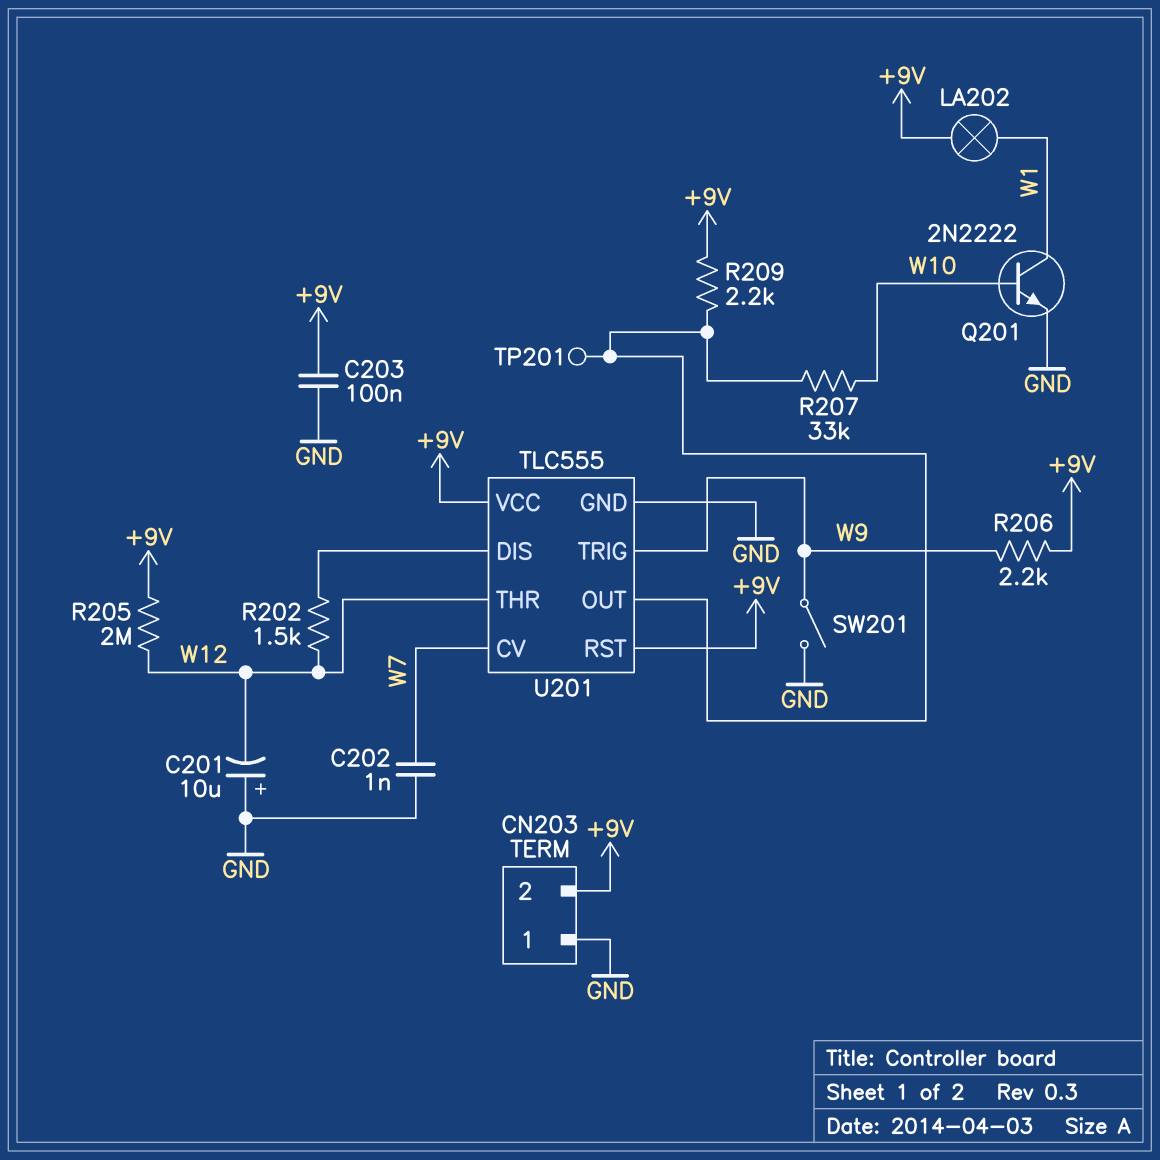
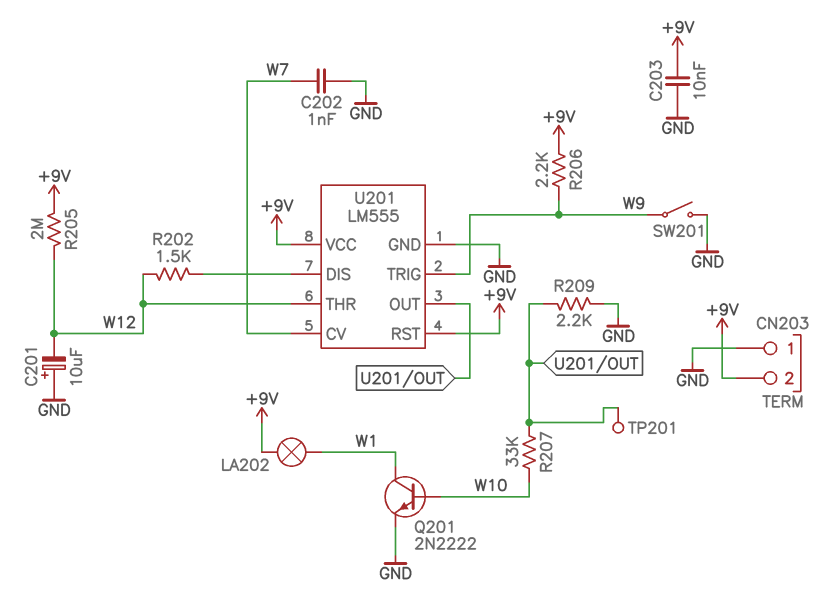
C203: 100nF (+9V, GND) -> 10nF (+9V, GND)
R209: 2.2k (+9V, U201/OUT) -> 2.2k (GND, U201/OUT)
U201: TLC555 -> LM555

